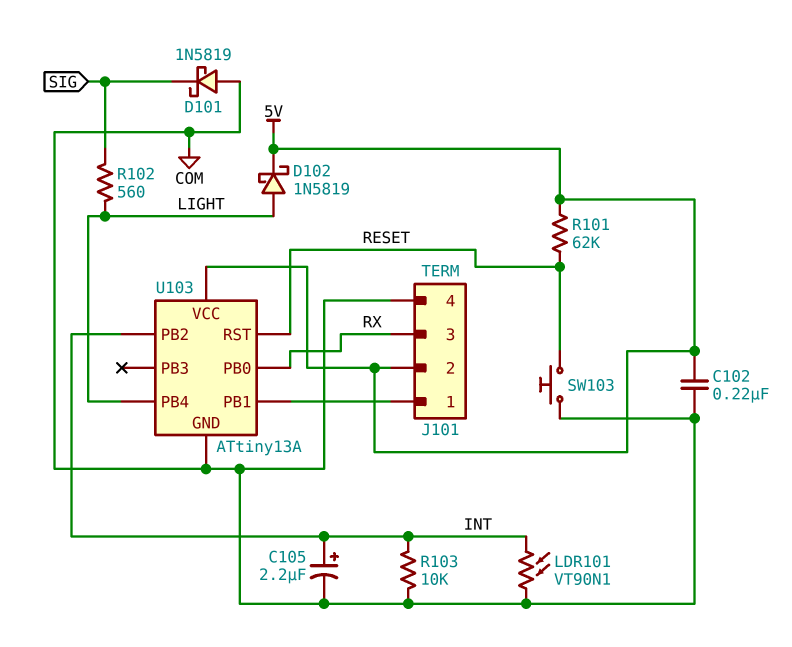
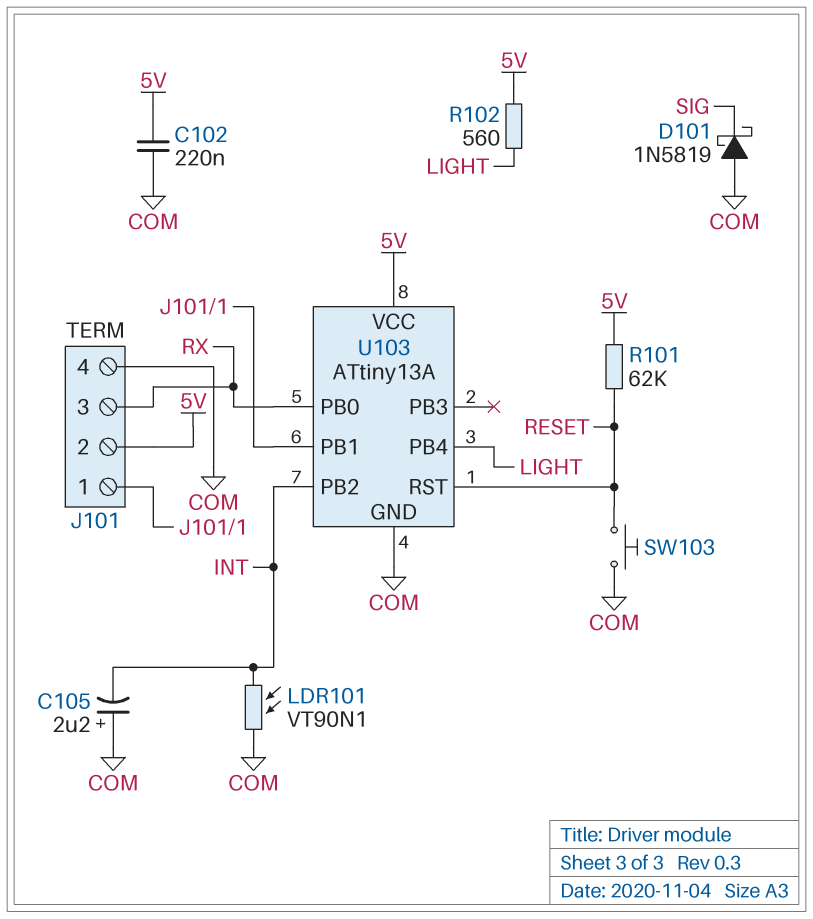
C105: 2.2uF (plus INT, minus COM) -> 2.2uF (plus COM, minus INT)
D102: schottky 1N5819 (A LIGHT, K 5V) -> none
R102: 560 (LIGHT, SIG) -> 560 (5V, LIGHT)
R103: 10k (COM, INT) -> none

